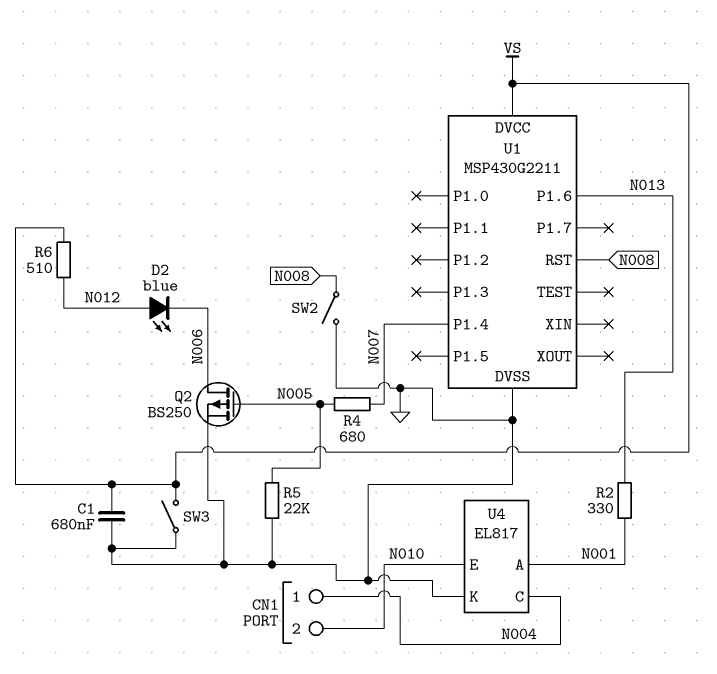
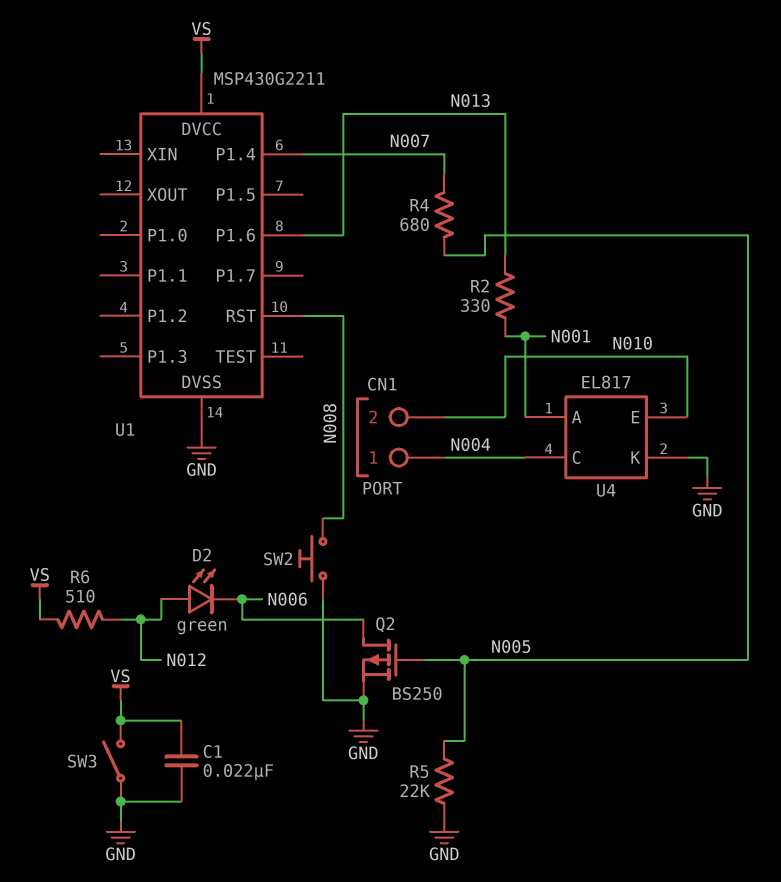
C1: 680nF (GND, VS) -> 22nF (GND, VS)
D2: LED blue (A N012, K N006) -> LED green (A N012, K N006)
SW2: switch (GND, N008) -> button (GND, N008)

